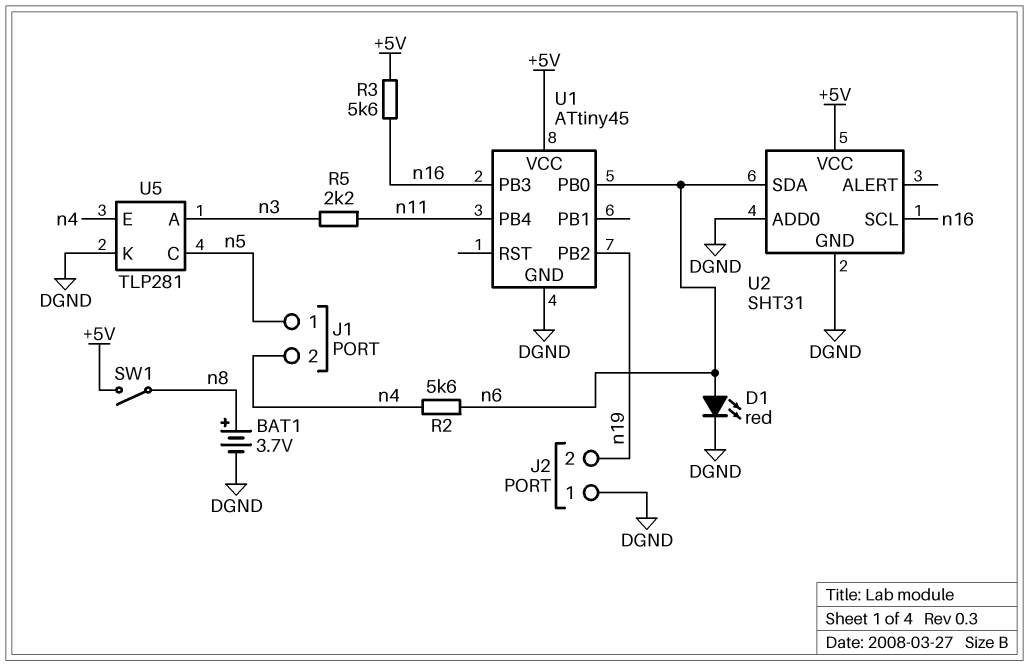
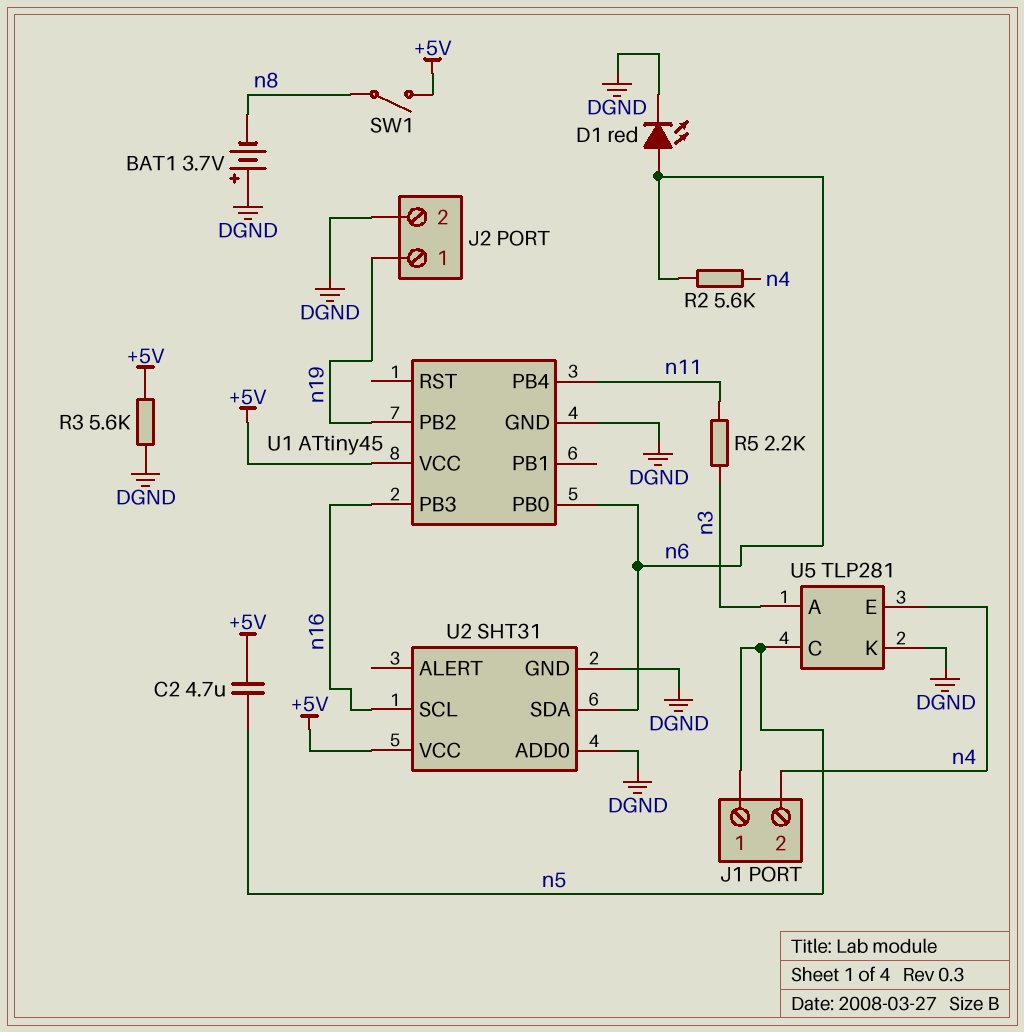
BAT1: 3.7V (plus n8, minus DGND) -> 3.7V (plus DGND, minus n8)
C2: none -> 4.7uF (+5V, n5)
J2 pin 1: DGND -> n19
J2 pin 2: n19 -> DGND
R3: 5.6k (+5V, n16) -> 5.6k (+5V, DGND)

